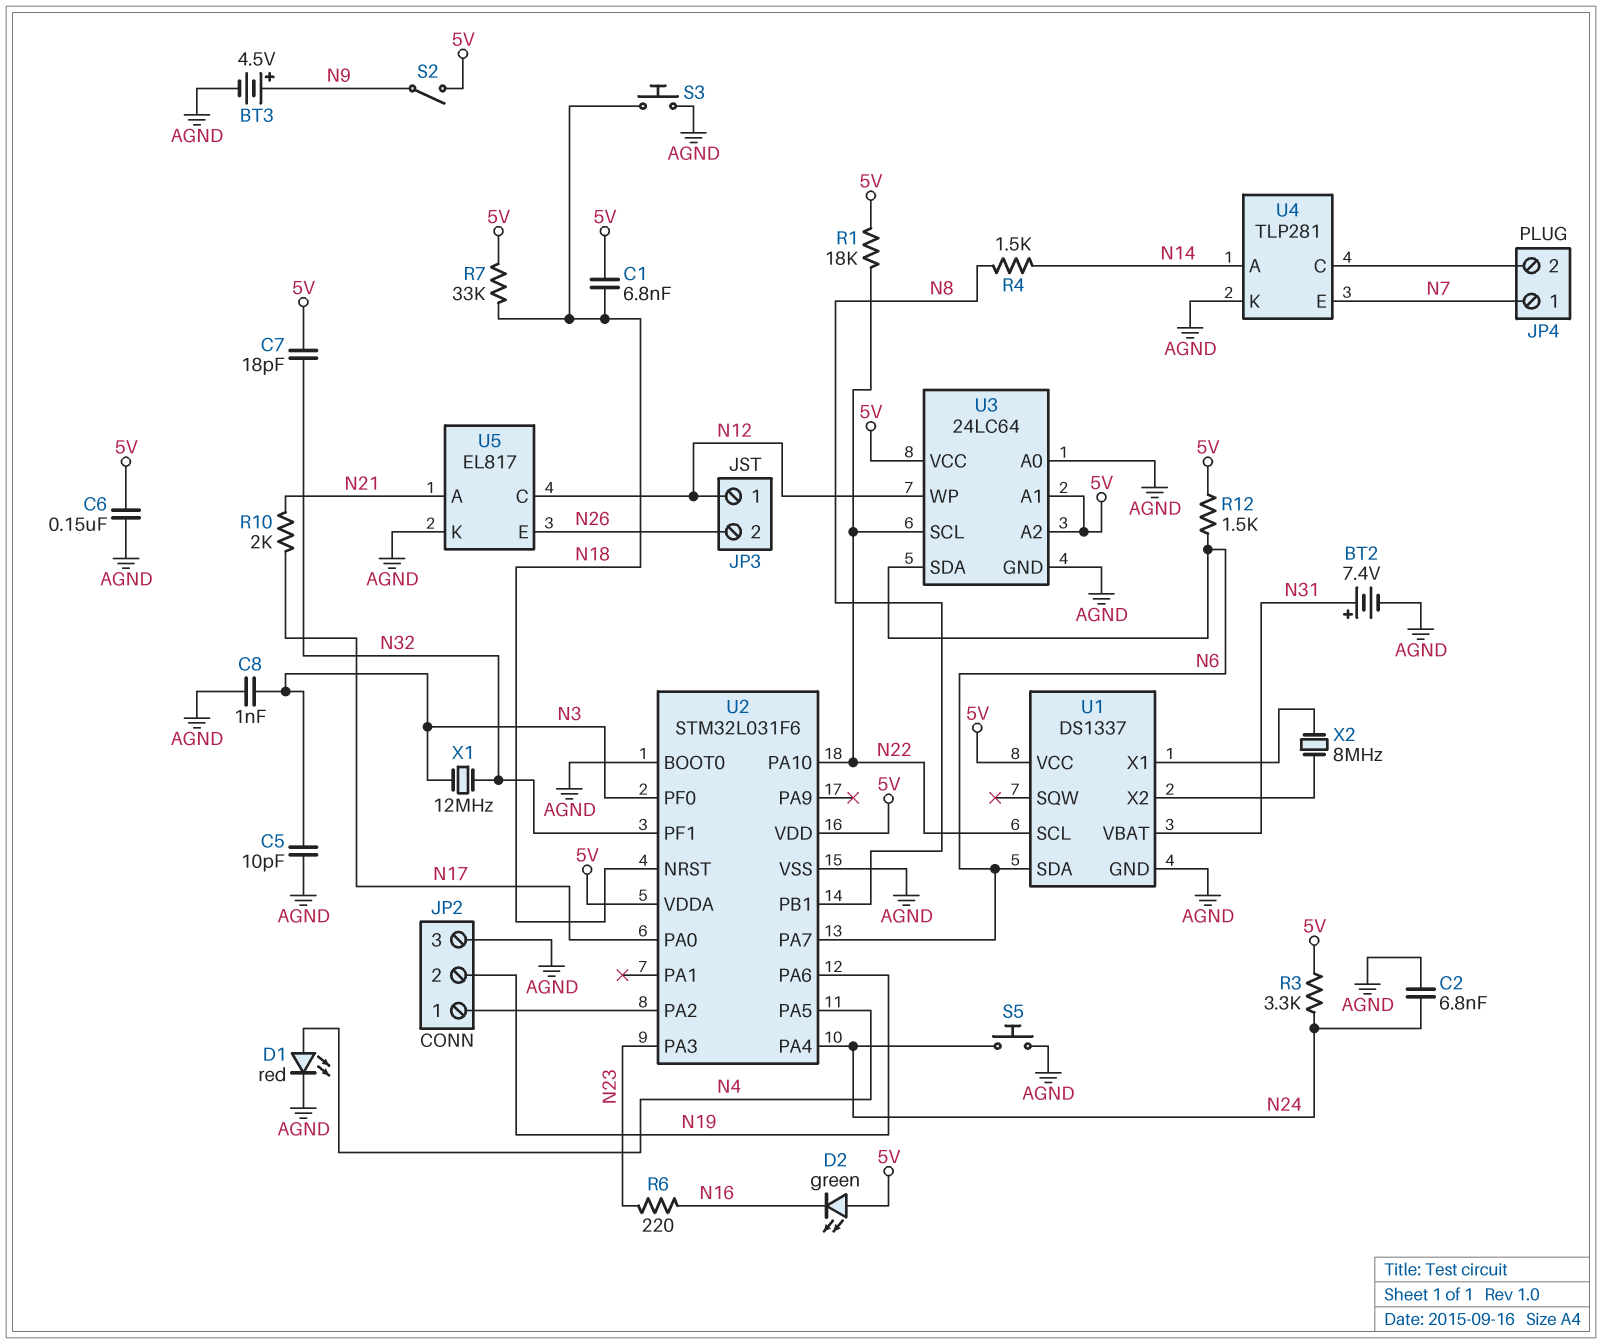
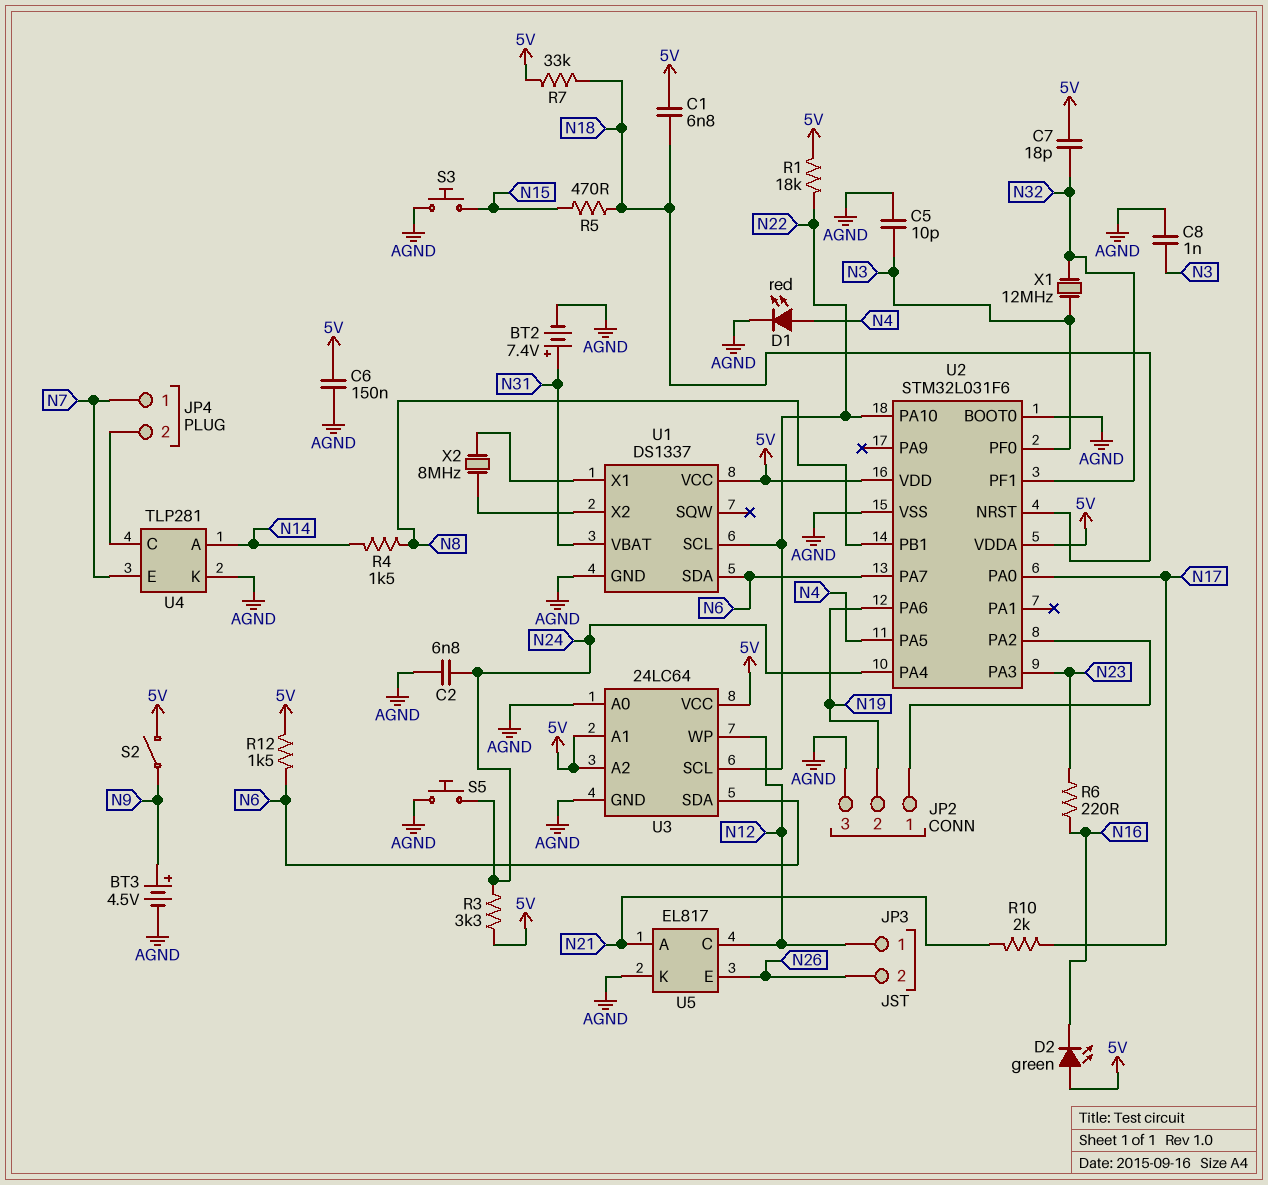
R5: none -> 470 (N15, N18)
S3: button (AGND, N18) -> button (AGND, N15)

